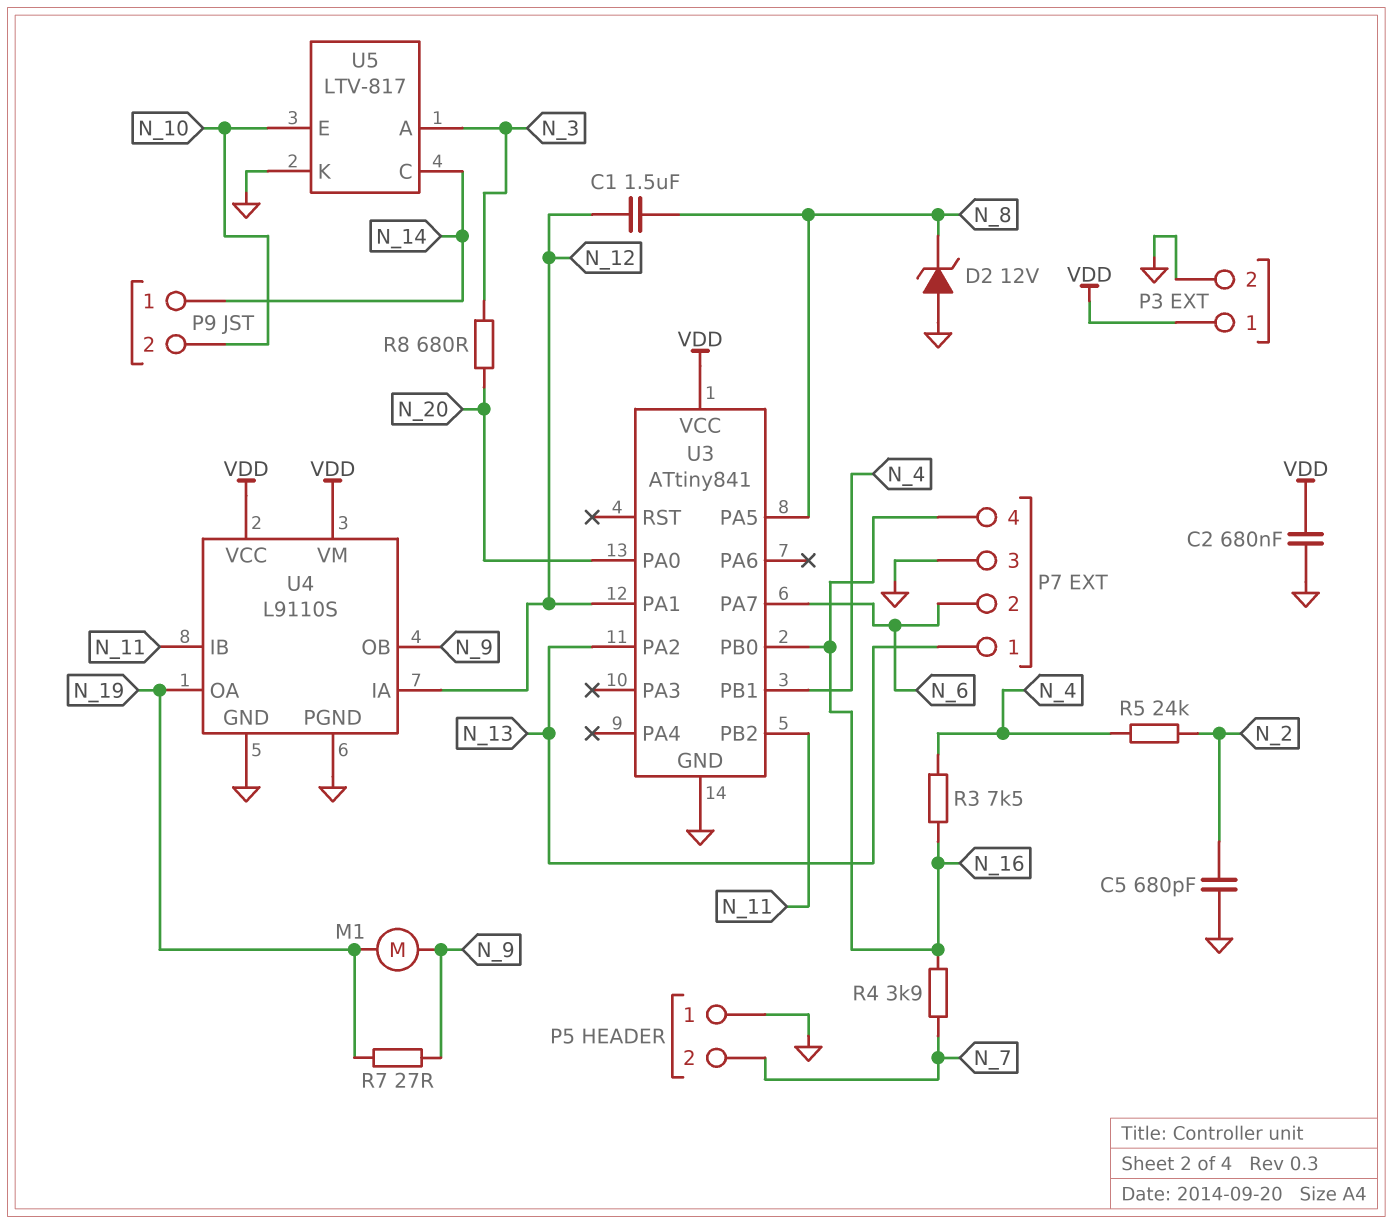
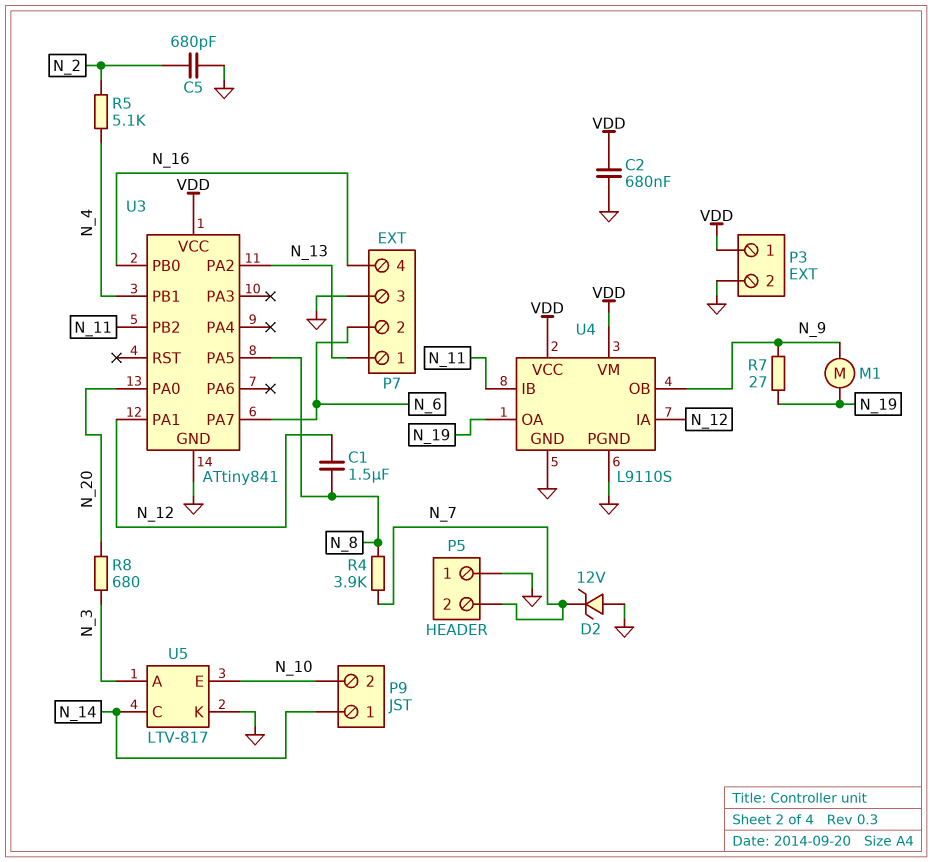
D2: zener 12V (A GND, K N_8) -> zener 12V (A GND, K N_7)
R3: 7.5k (N_4, N_16) -> none
R4: 3.9k (N_7, N_16) -> 3.9k (N_7, N_8)
R5: 24k (N_2, N_4) -> 5.1k (N_2, N_4)

